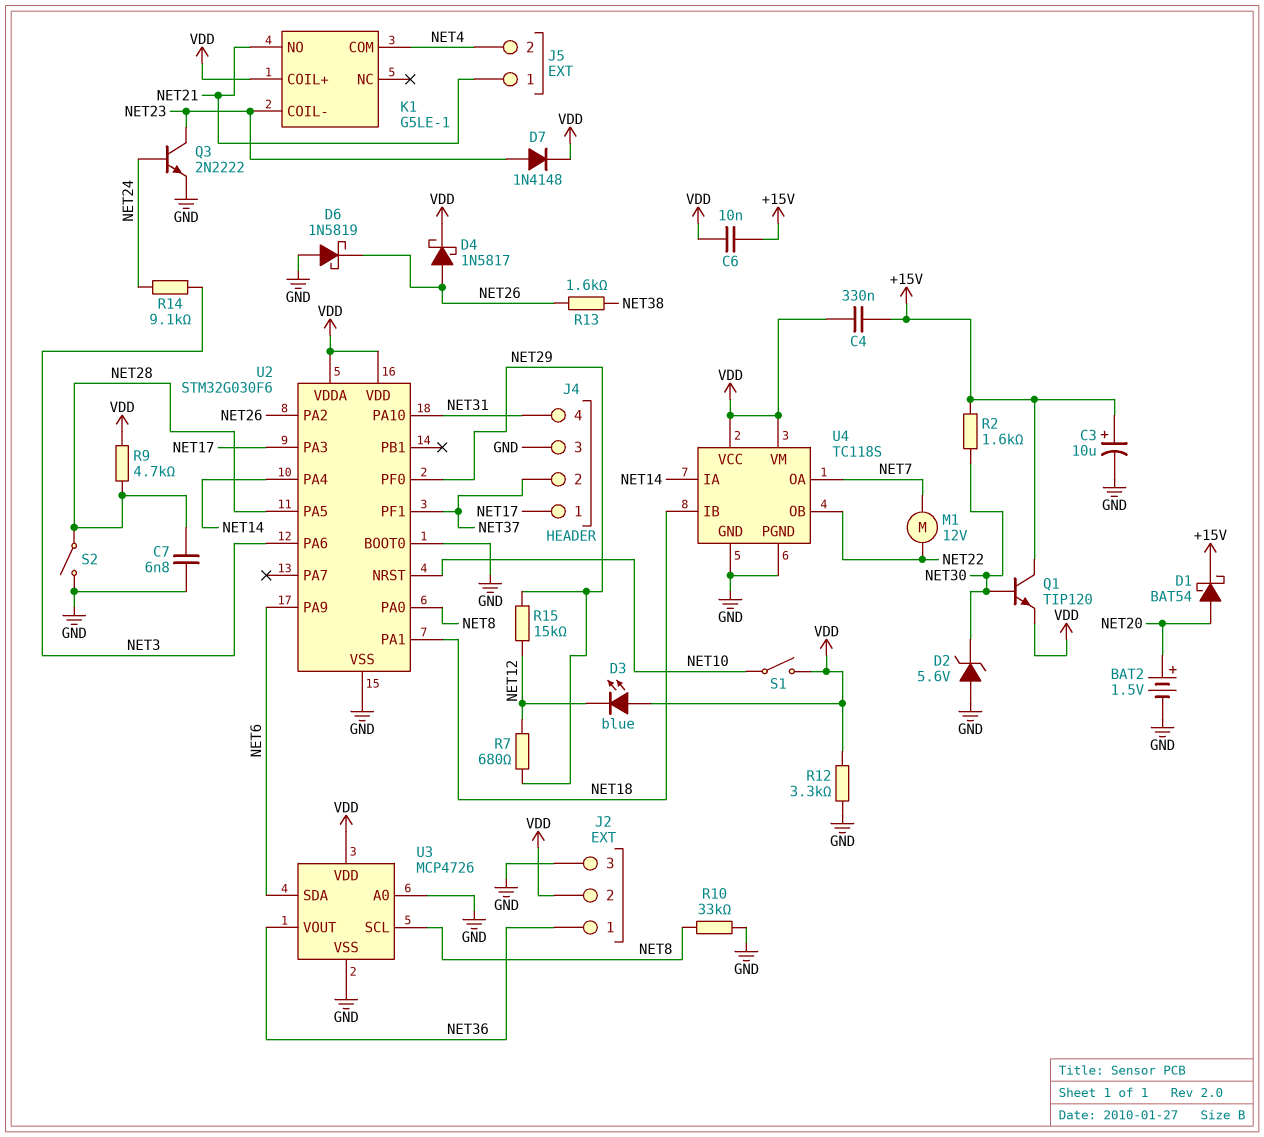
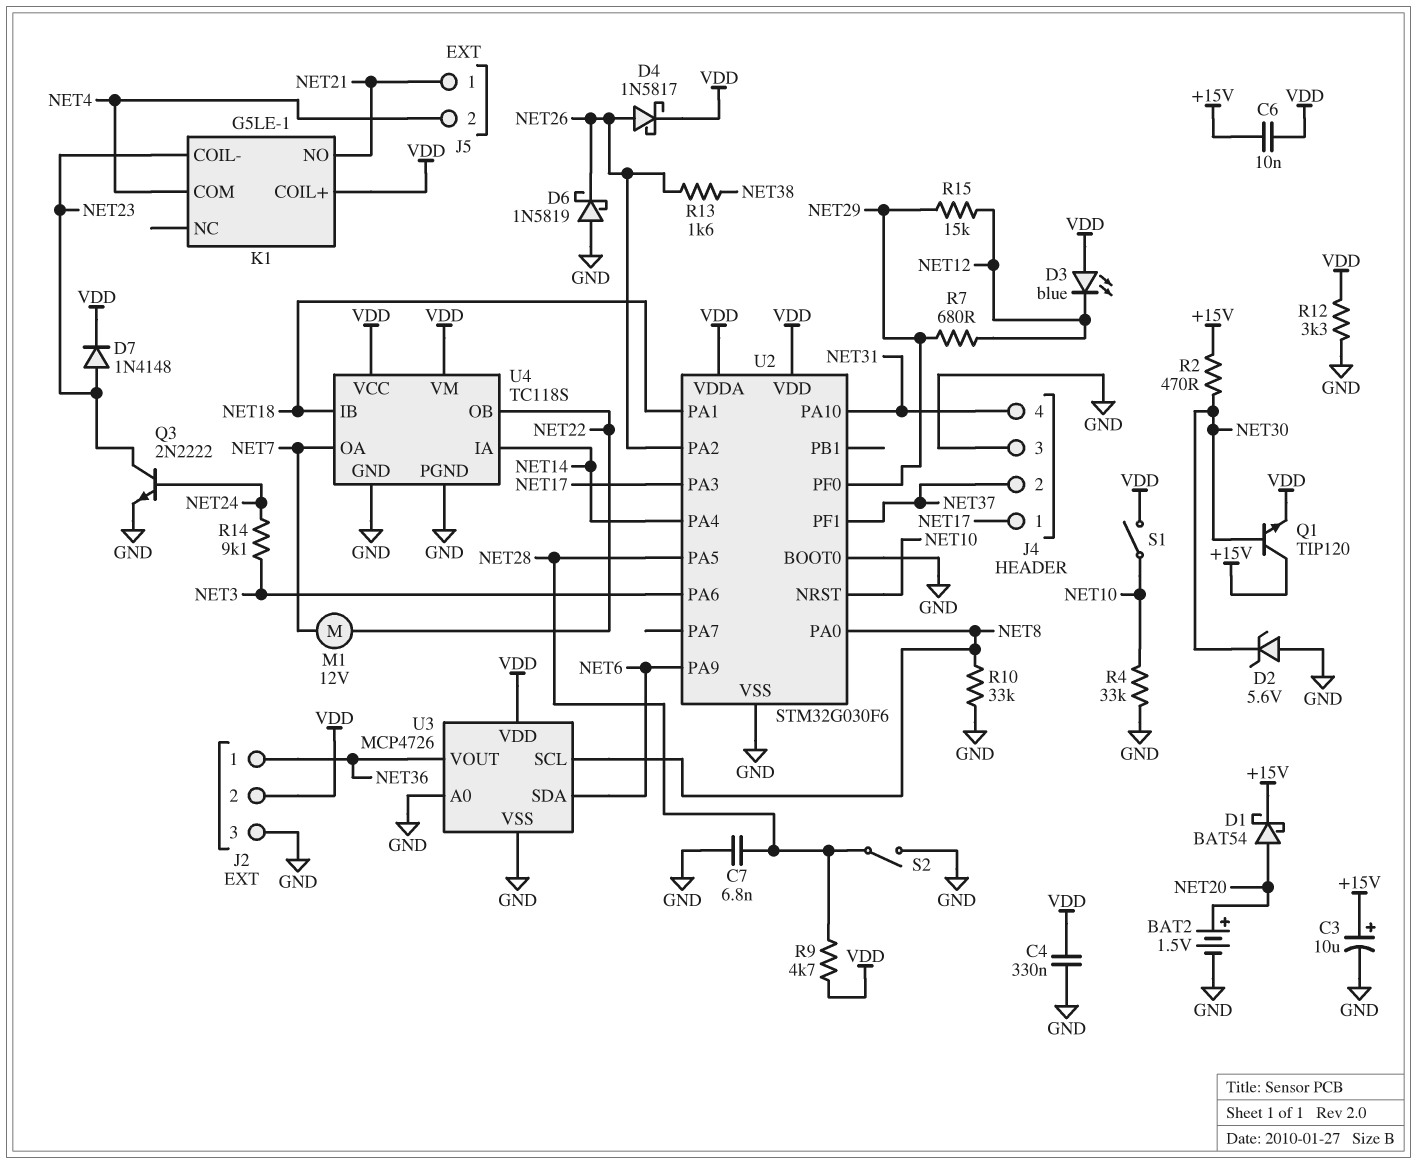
C4: 330nF (+15V, VDD) -> 330nF (GND, VDD)
R2: 1.6k (+15V, NET30) -> 470 (+15V, NET30)
R4: none -> 33k (GND, NET10)

